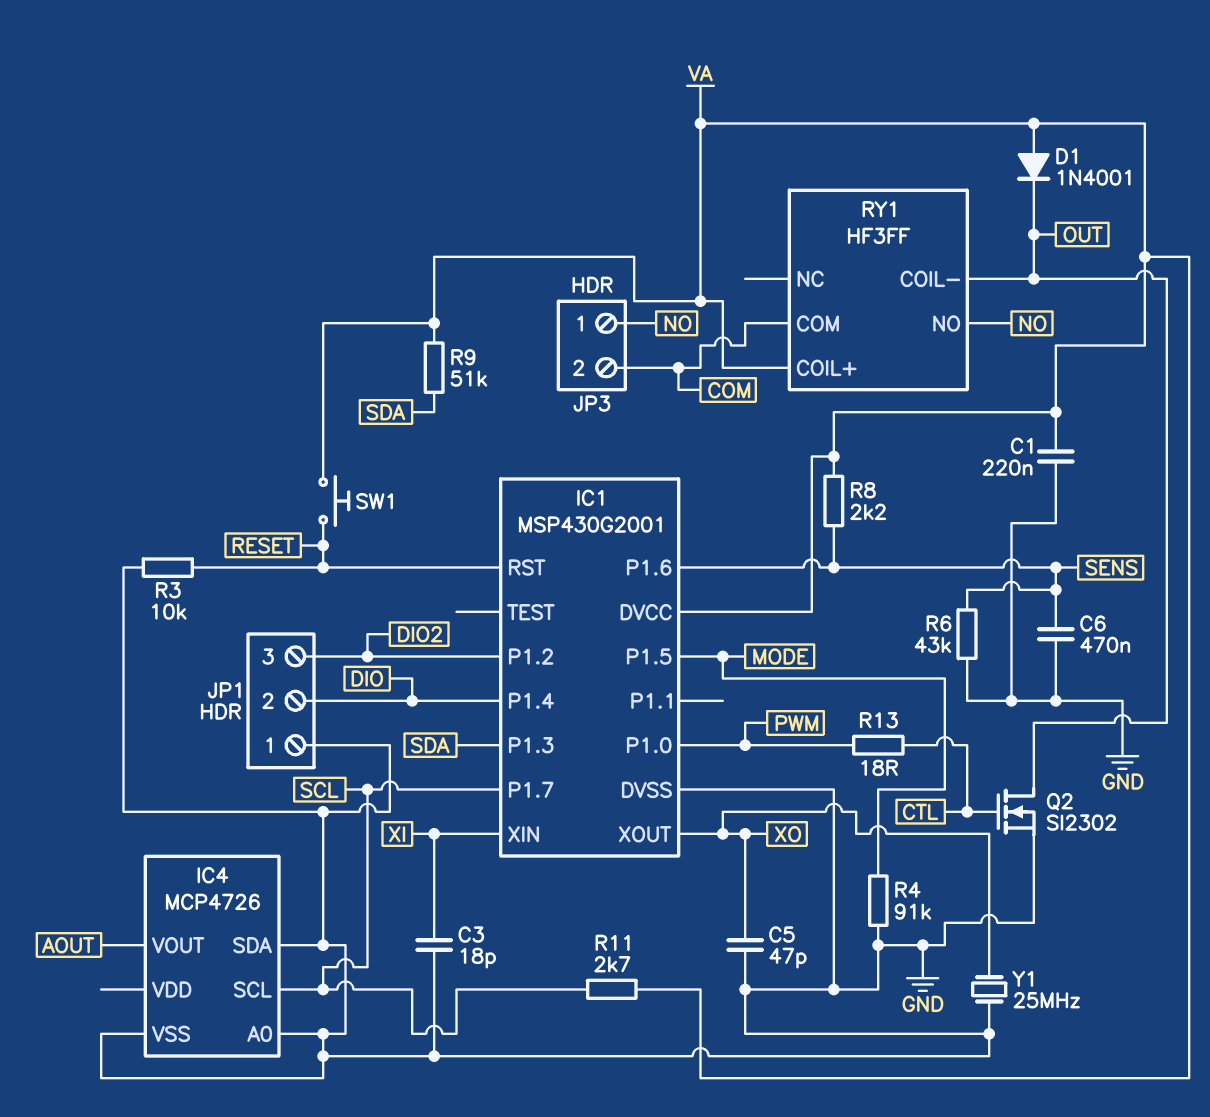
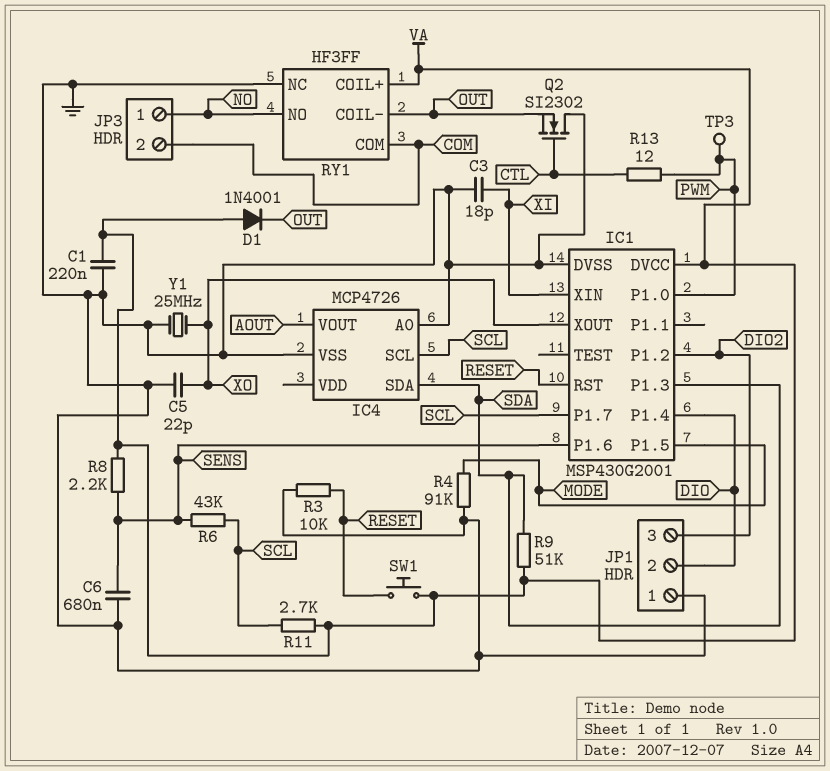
C5: 47pF (GND, XO) -> 22pF (GND, XO)
C6: 470nF (GND, SENS) -> 680nF (GND, SENS)
IC4 pin SDA: GND -> SDA
Q2: NMOS SI2302 (G CTL, D OUT, S GND) -> NMOS SI2302 (G CTL, D GND, S OUT)
R6: 43k (GND, SENS) -> 43k (SCL, SENS)
R13: 18 (CTL, PWM) -> 12 (CTL, PWM)
RY1 pin NC: none -> GND
TP3: none -> test point (PWM)

